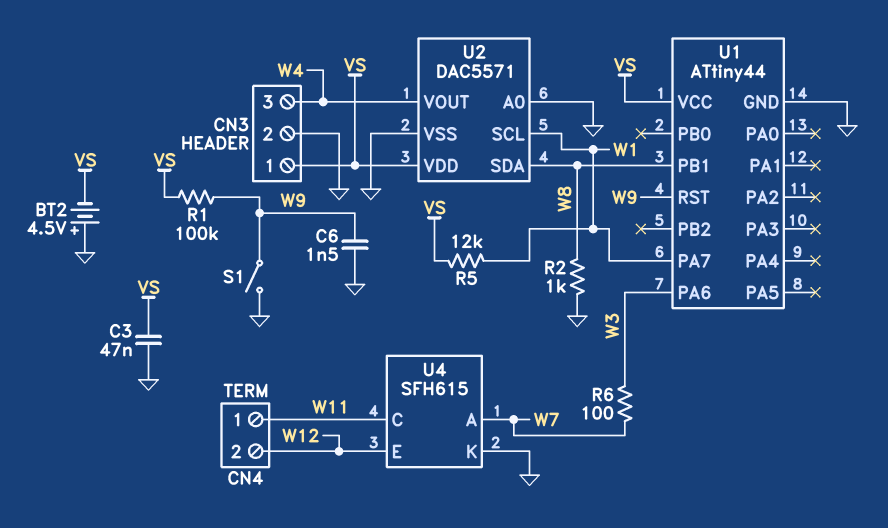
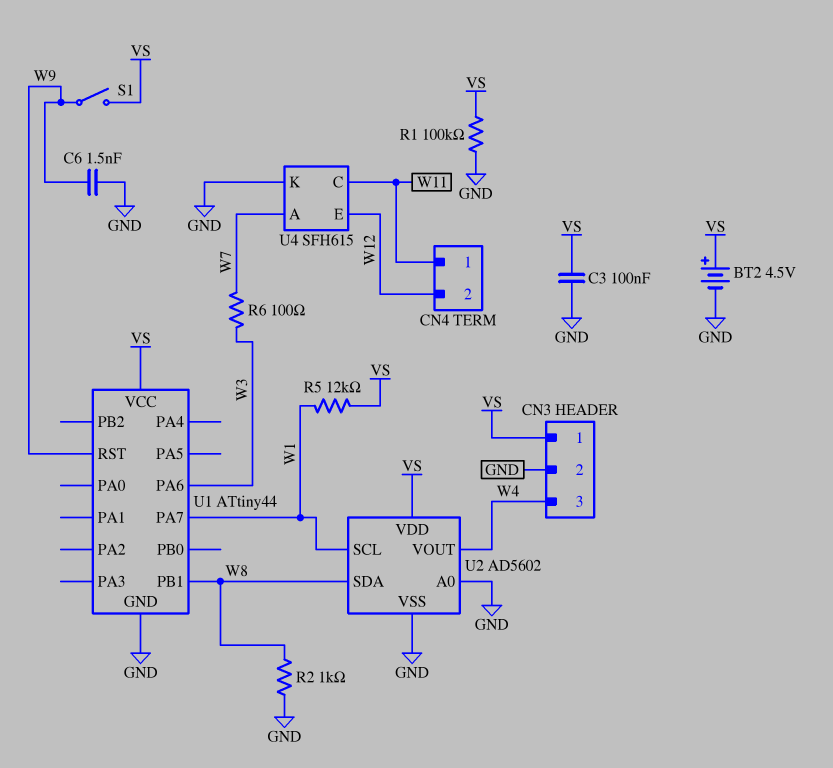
BT2: 4.5V (plus GND, minus VS) -> 4.5V (plus VS, minus GND)
C3: 47nF (GND, VS) -> 100nF (GND, VS)
R1: 100k (VS, W9) -> 100k (GND, VS)
S1: switch (GND, W9) -> switch (VS, W9)
U2: DAC5571 -> AD5602

